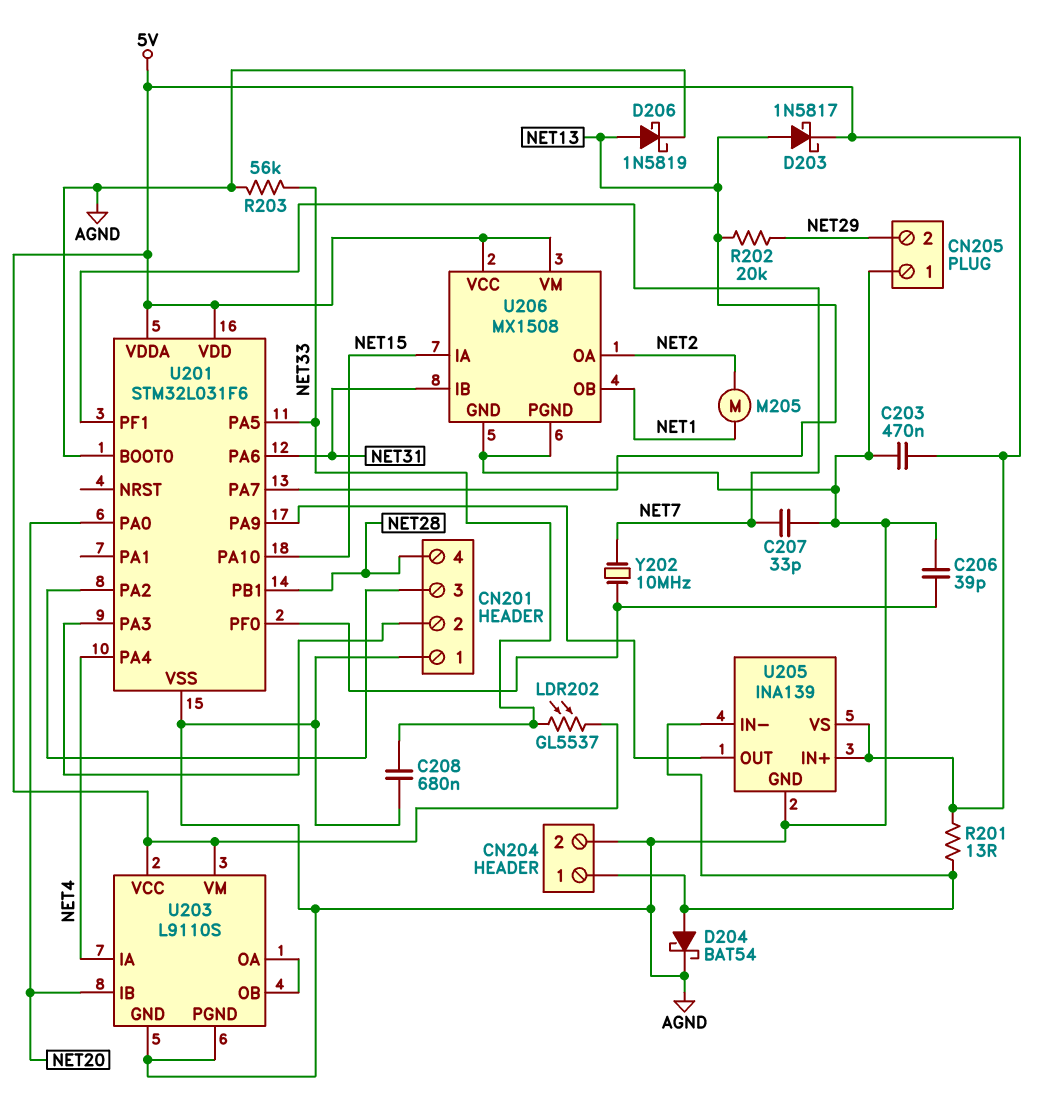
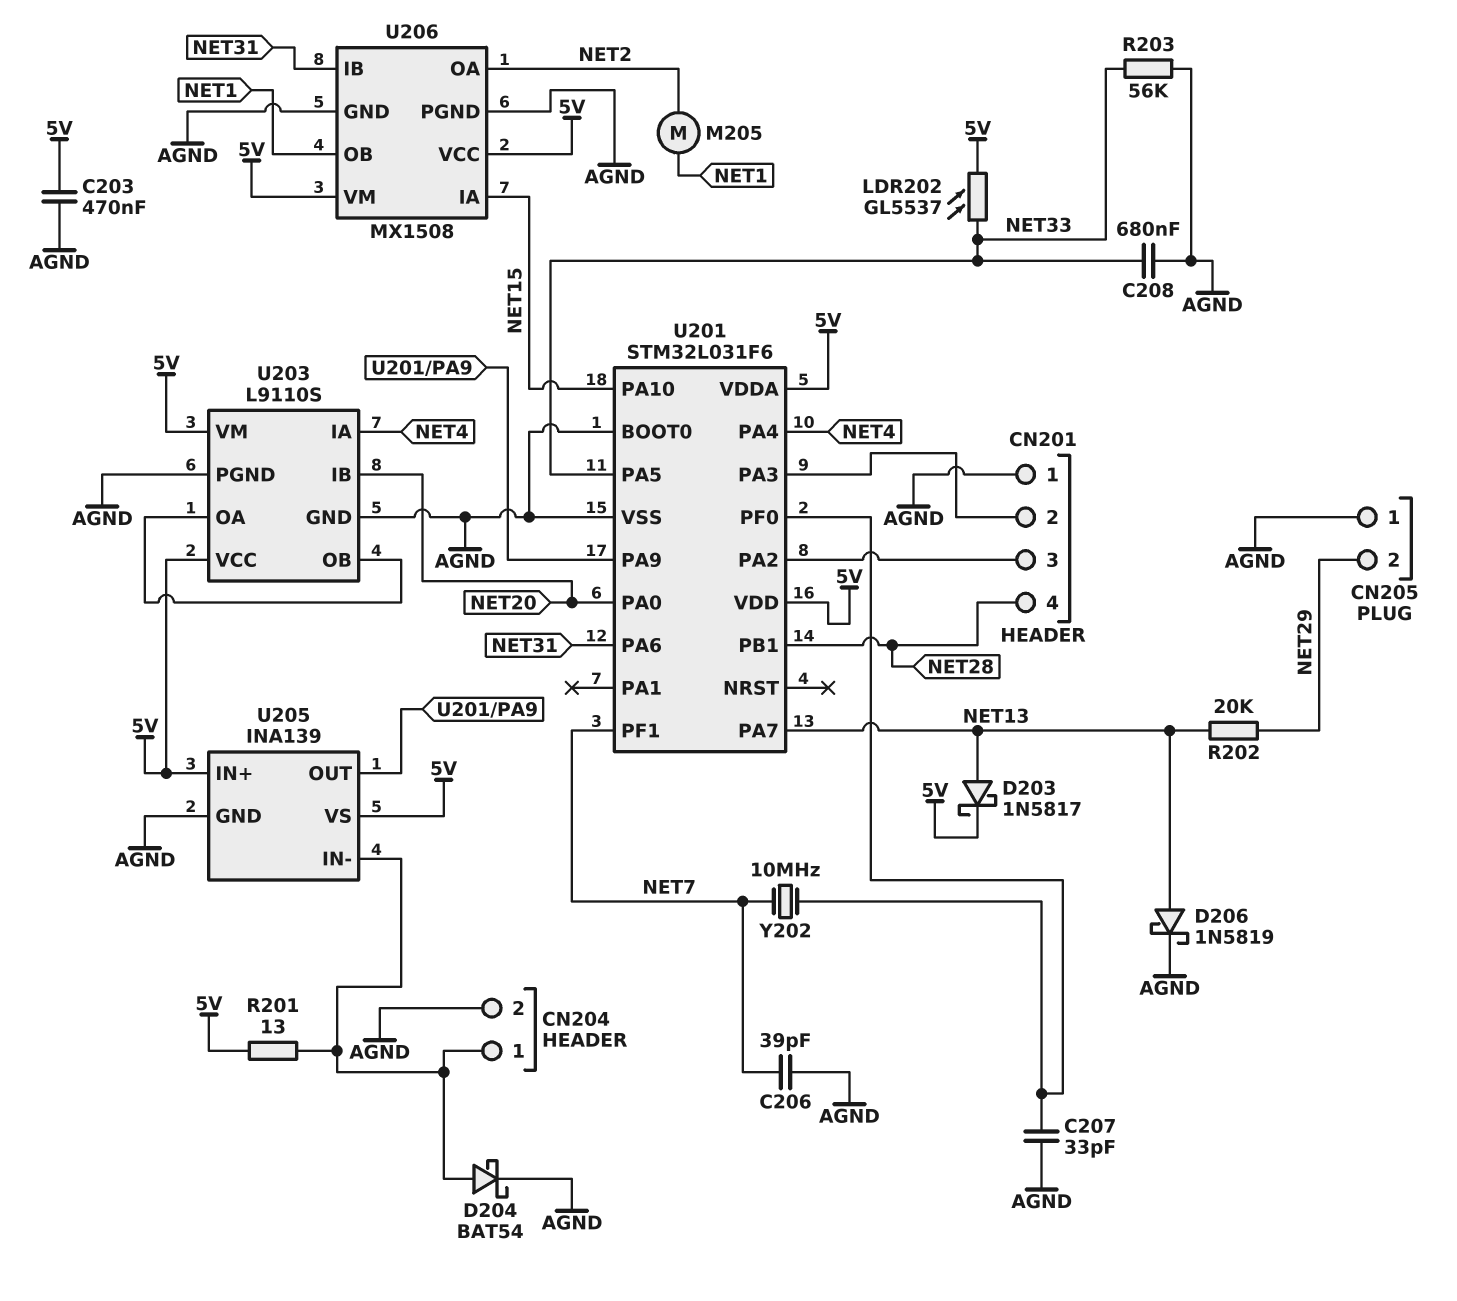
C206: 39pF (AGND, U201/PF0) -> 39pF (AGND, NET7)
C207: 33pF (AGND, NET7) -> 33pF (AGND, U201/PF0)

